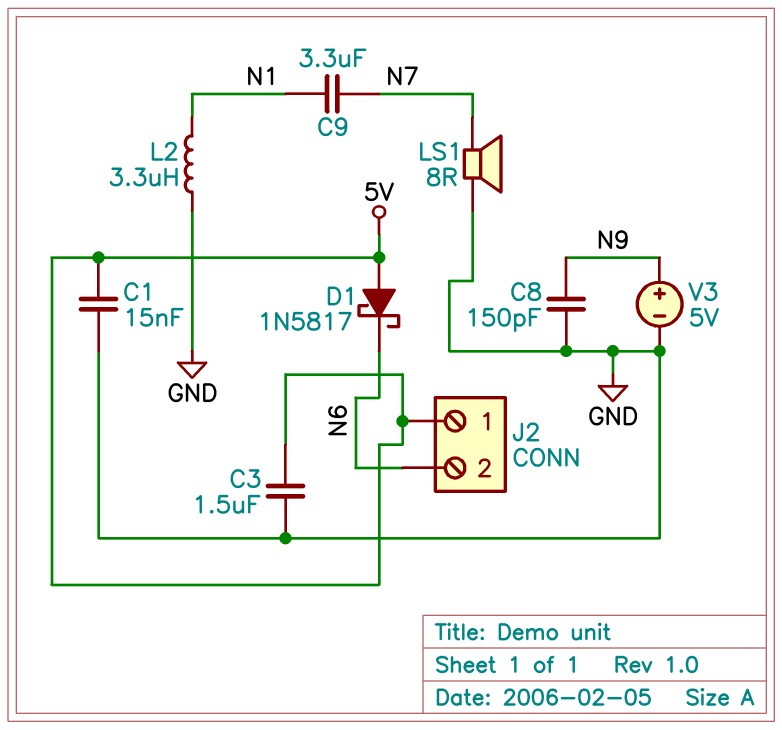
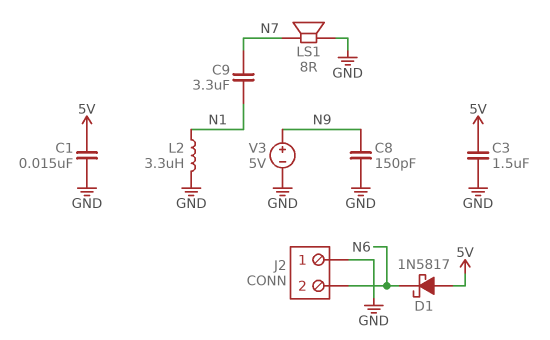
J2 pin 1: 5V -> GND

